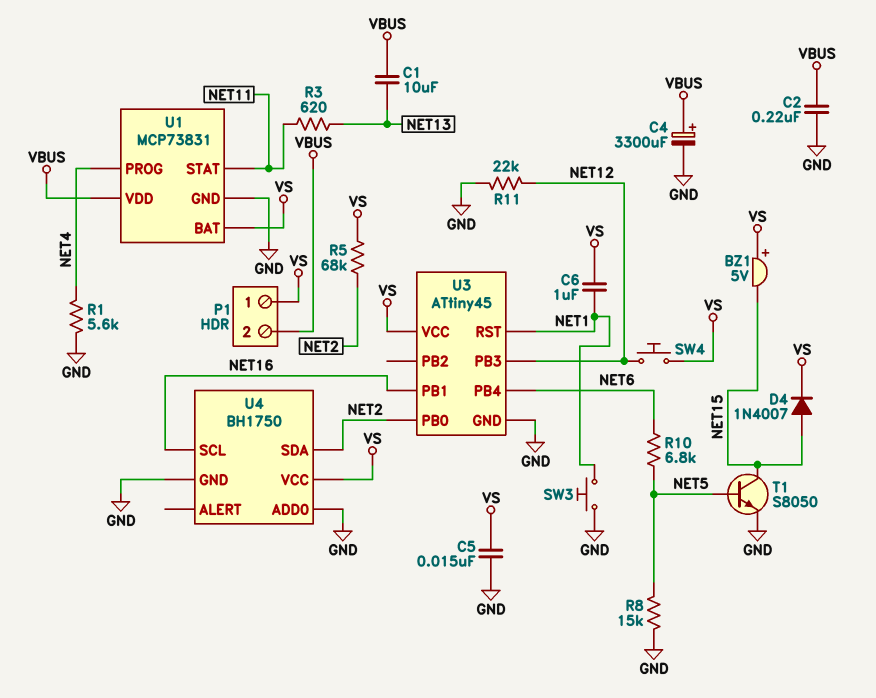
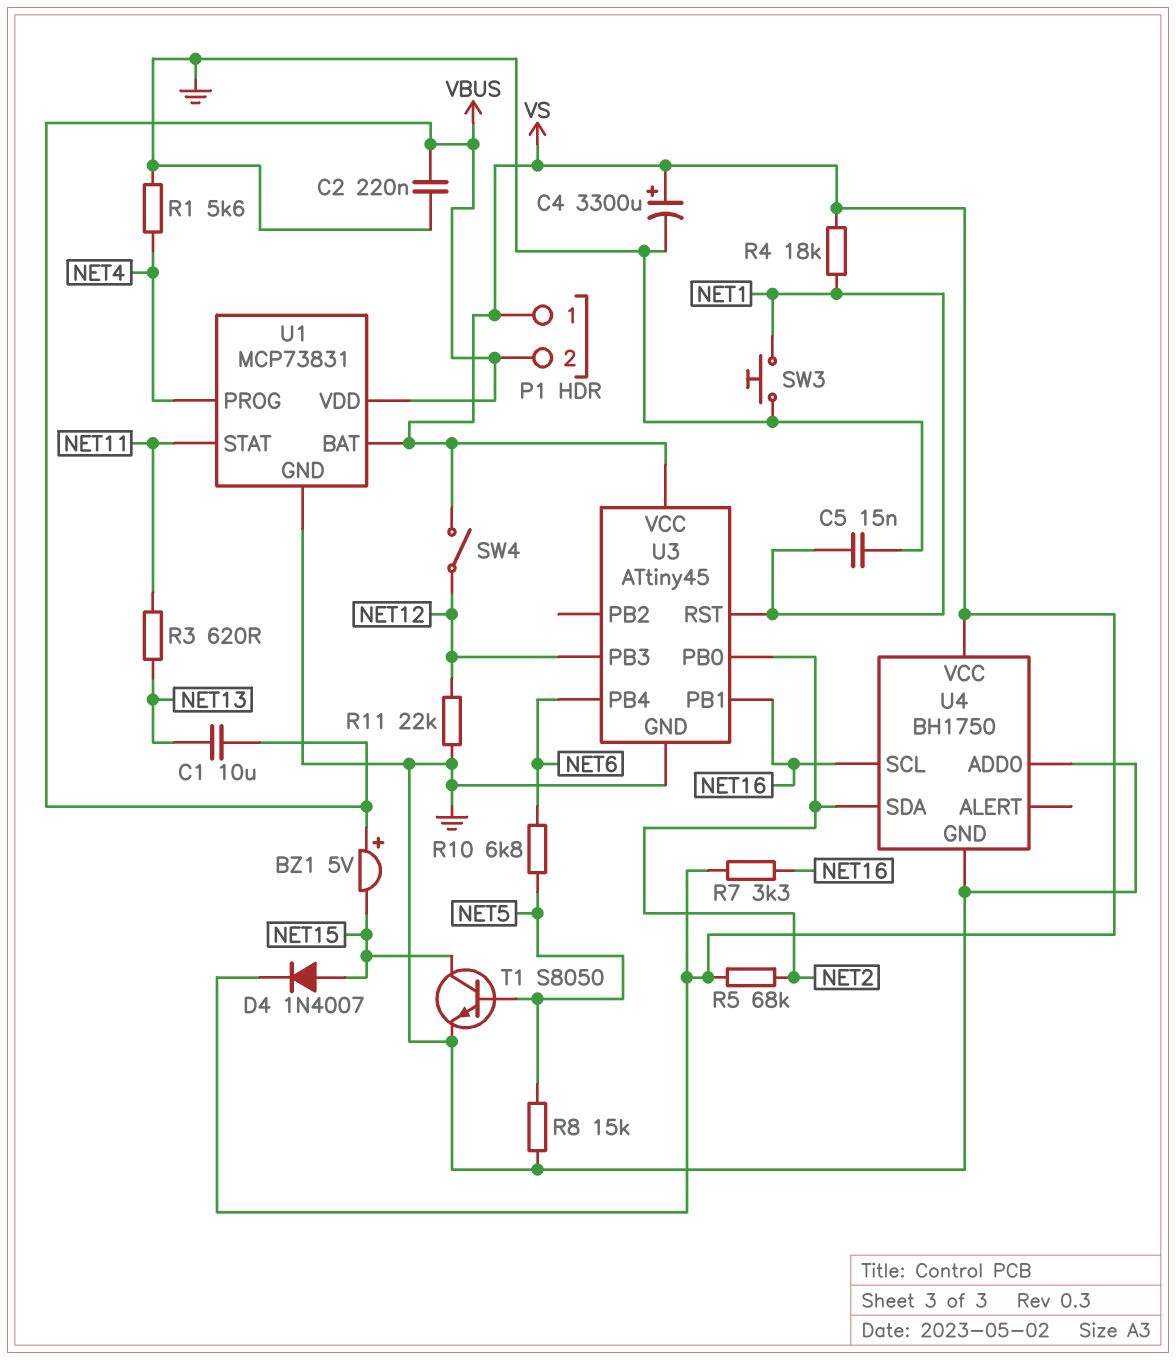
BZ1: buzzer 5V (plus VS, minus NET15) -> buzzer 5V (plus VBUS, minus NET15)
C4: 3300uF (plus VBUS, minus GND) -> 3300uF (plus VS, minus GND)
C5: 15nF (GND, VS) -> 15nF (GND, NET1)
C6: 1uF (NET1, VS) -> none
R4: none -> 18k (NET1, VS)
R7: none -> 3.3k (NET16, VS)
SW4: button (NET12, VS) -> switch (NET12, VS)

